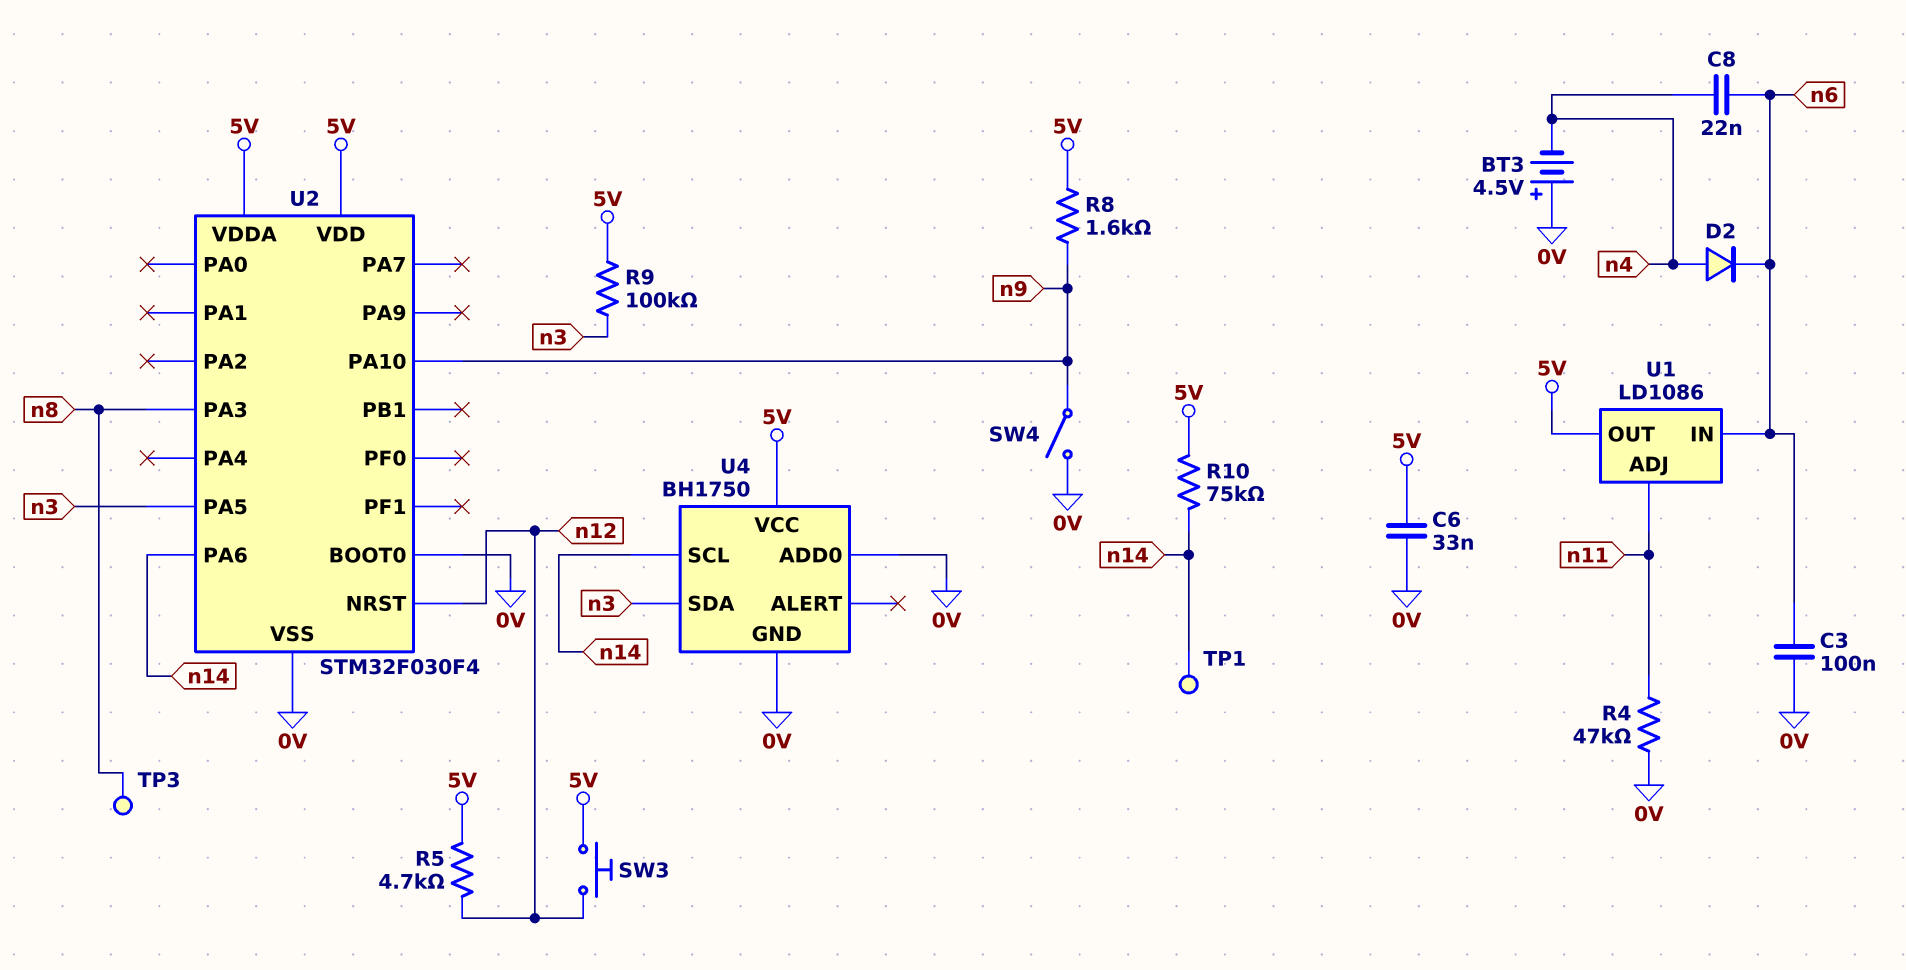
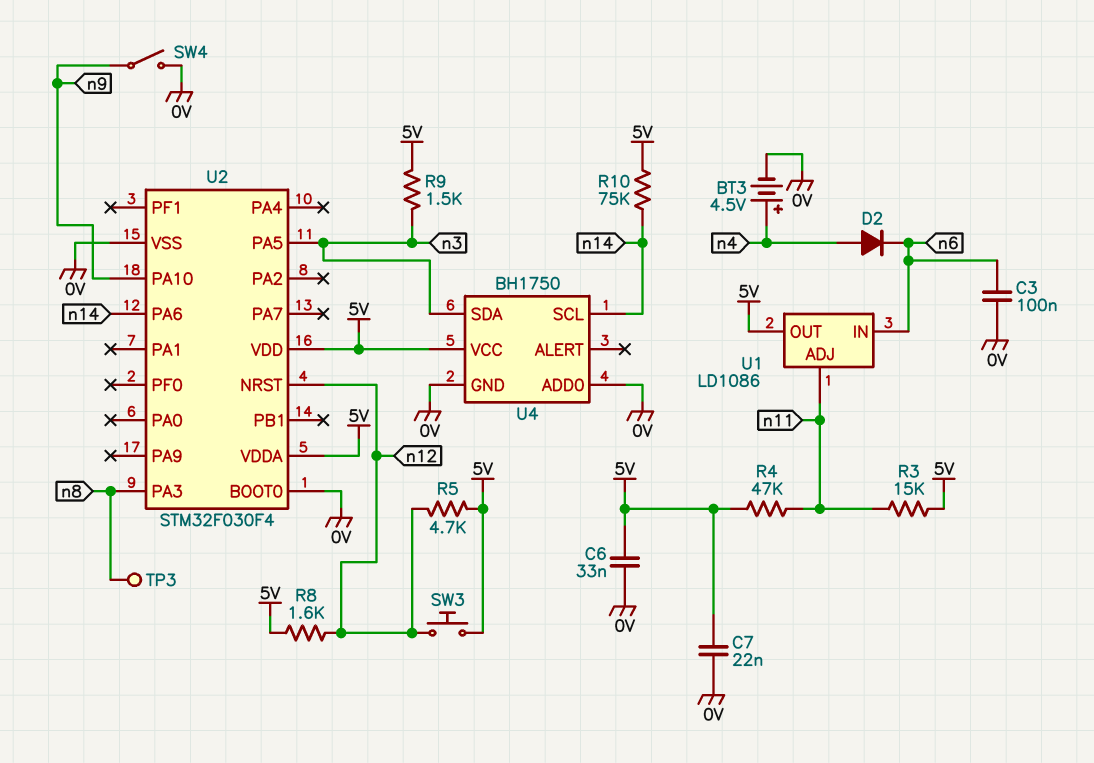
BT3: 4.5V (plus 0V, minus n4) -> 4.5V (plus n4, minus 0V)
C7: none -> 22nF (0V, 5V)
C8: 22nF (n4, n6) -> none
R3: none -> 15k (5V, n11)
R4: 47k (0V, n11) -> 47k (5V, n11)
R8: 1.6k (5V, n9) -> 1.6k (5V, n12)
R9: 100k (5V, n3) -> 1.5k (5V, n3)
TP1: test point (n14) -> none

